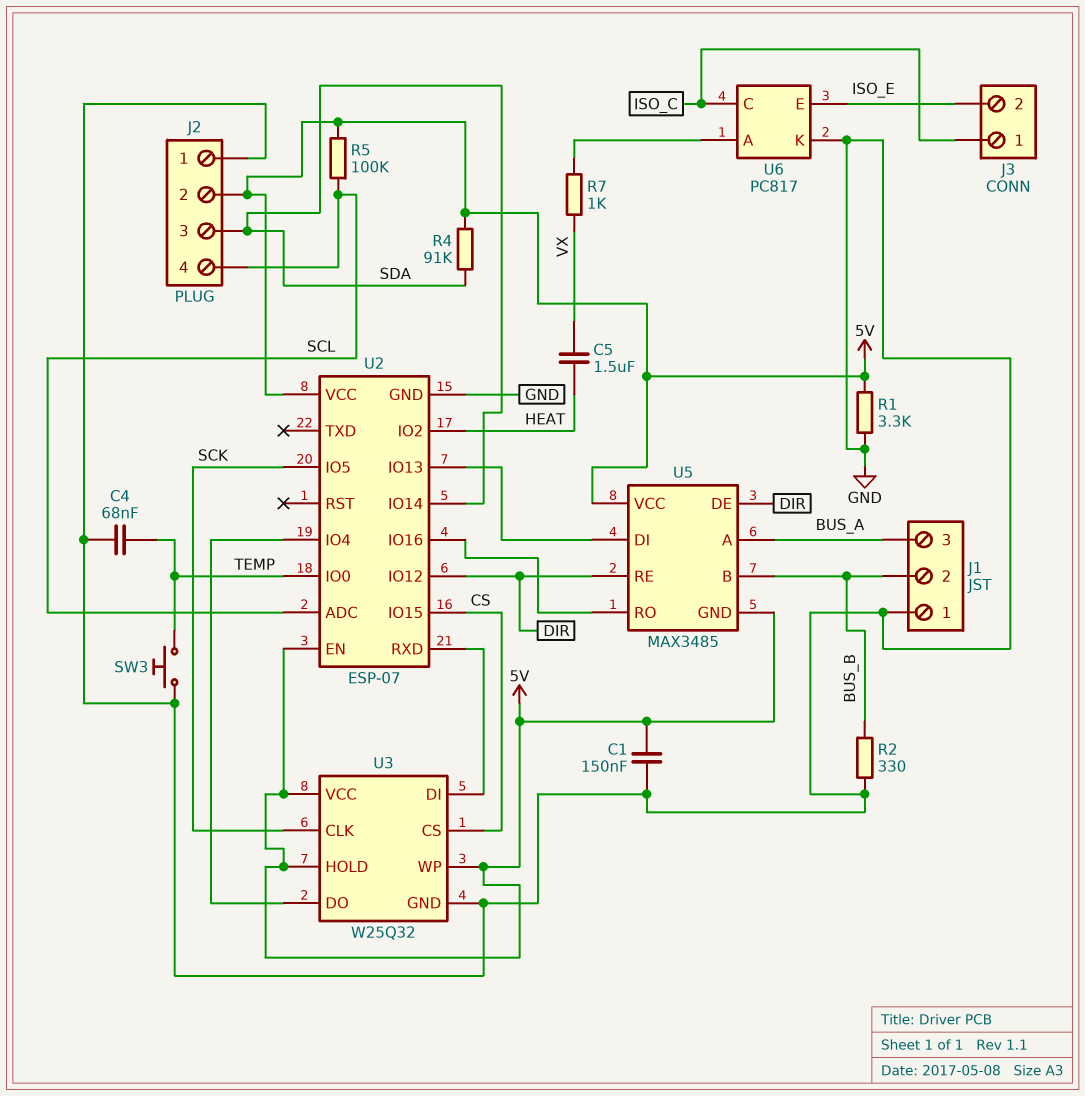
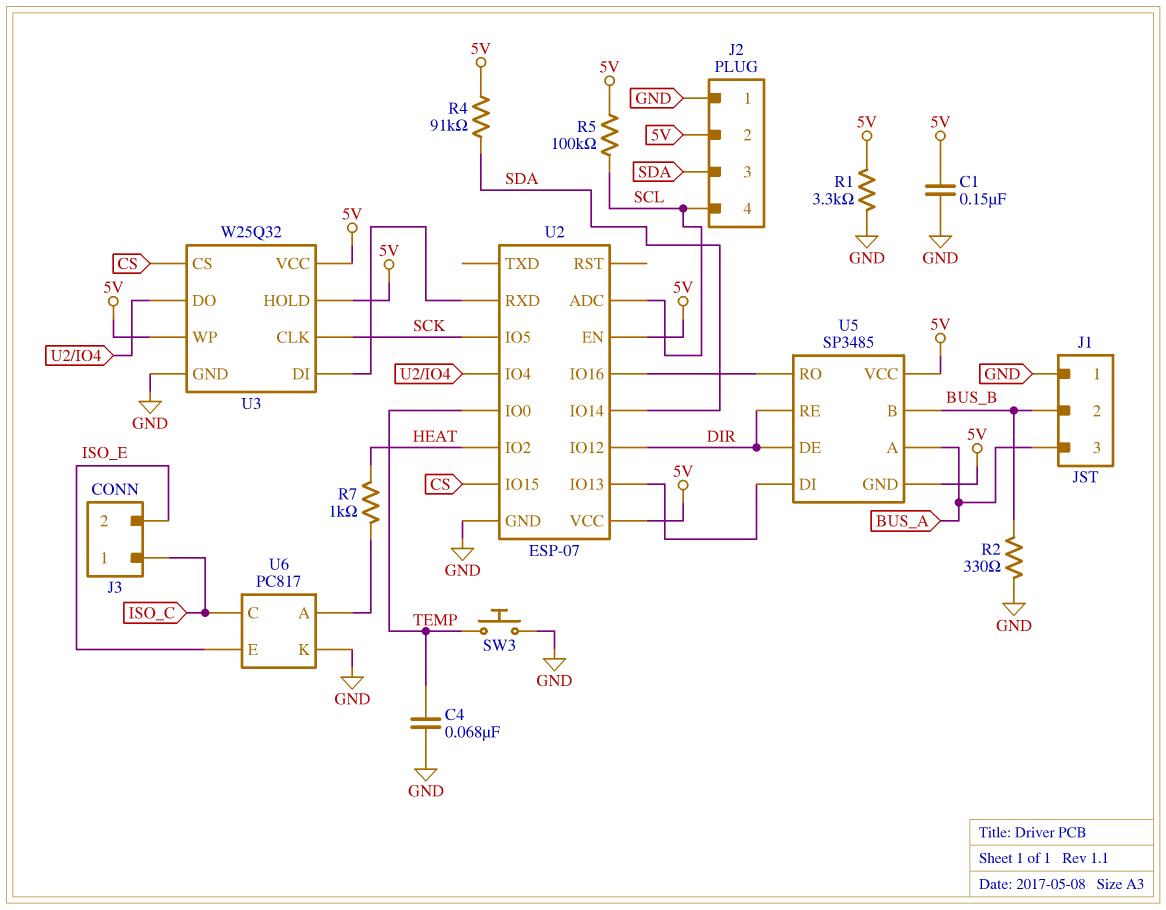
C5: 1.5uF (HEAT, VX) -> none
R7: 1k (U6/A, VX) -> 1k (HEAT, U6/A)
U5: MAX3485 -> SP3485

